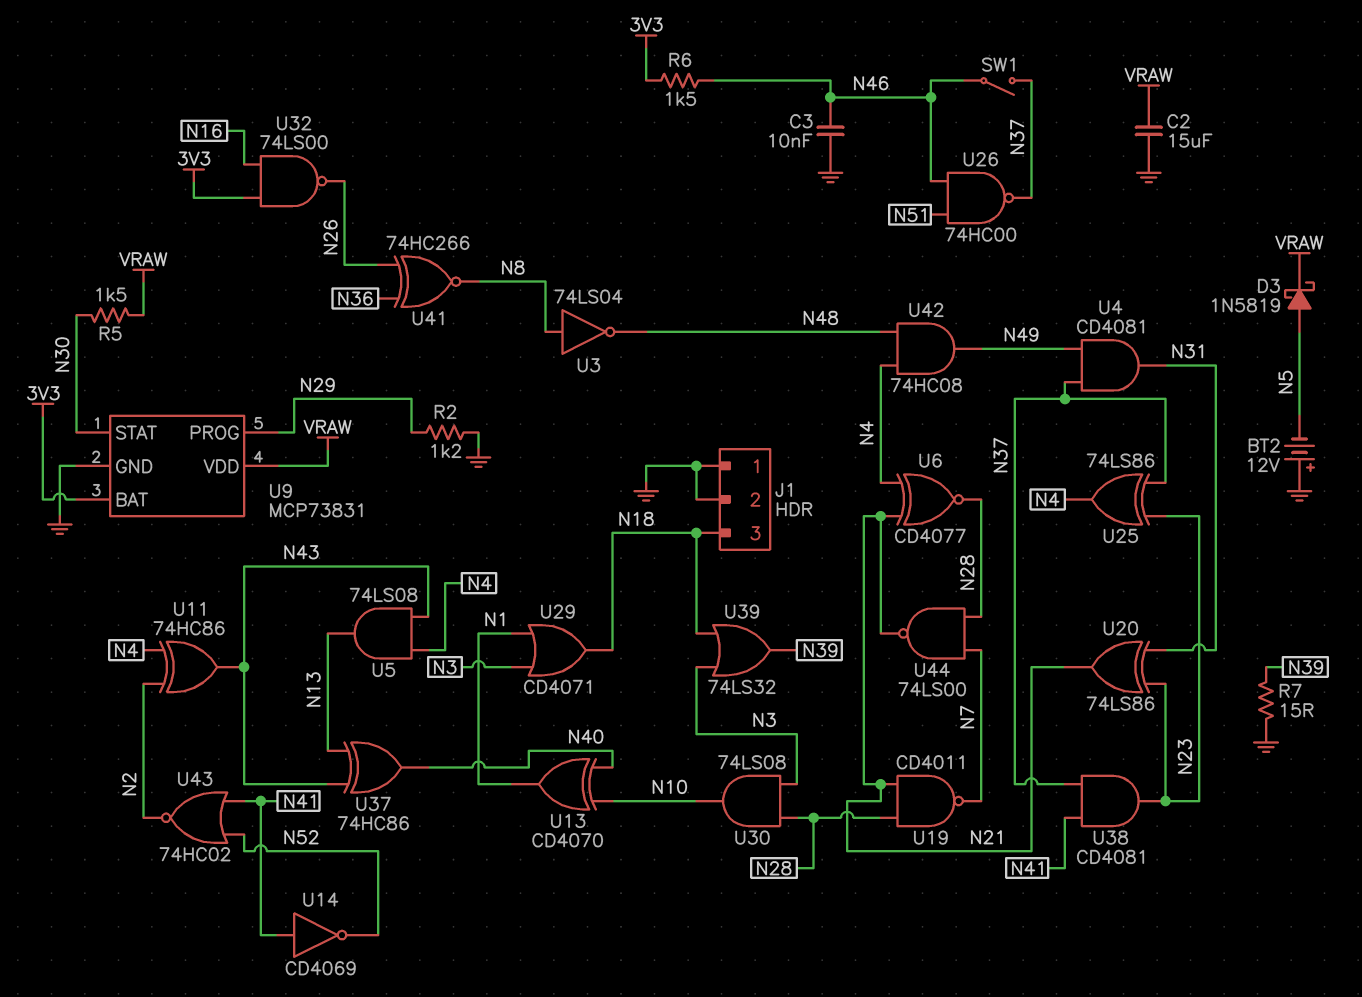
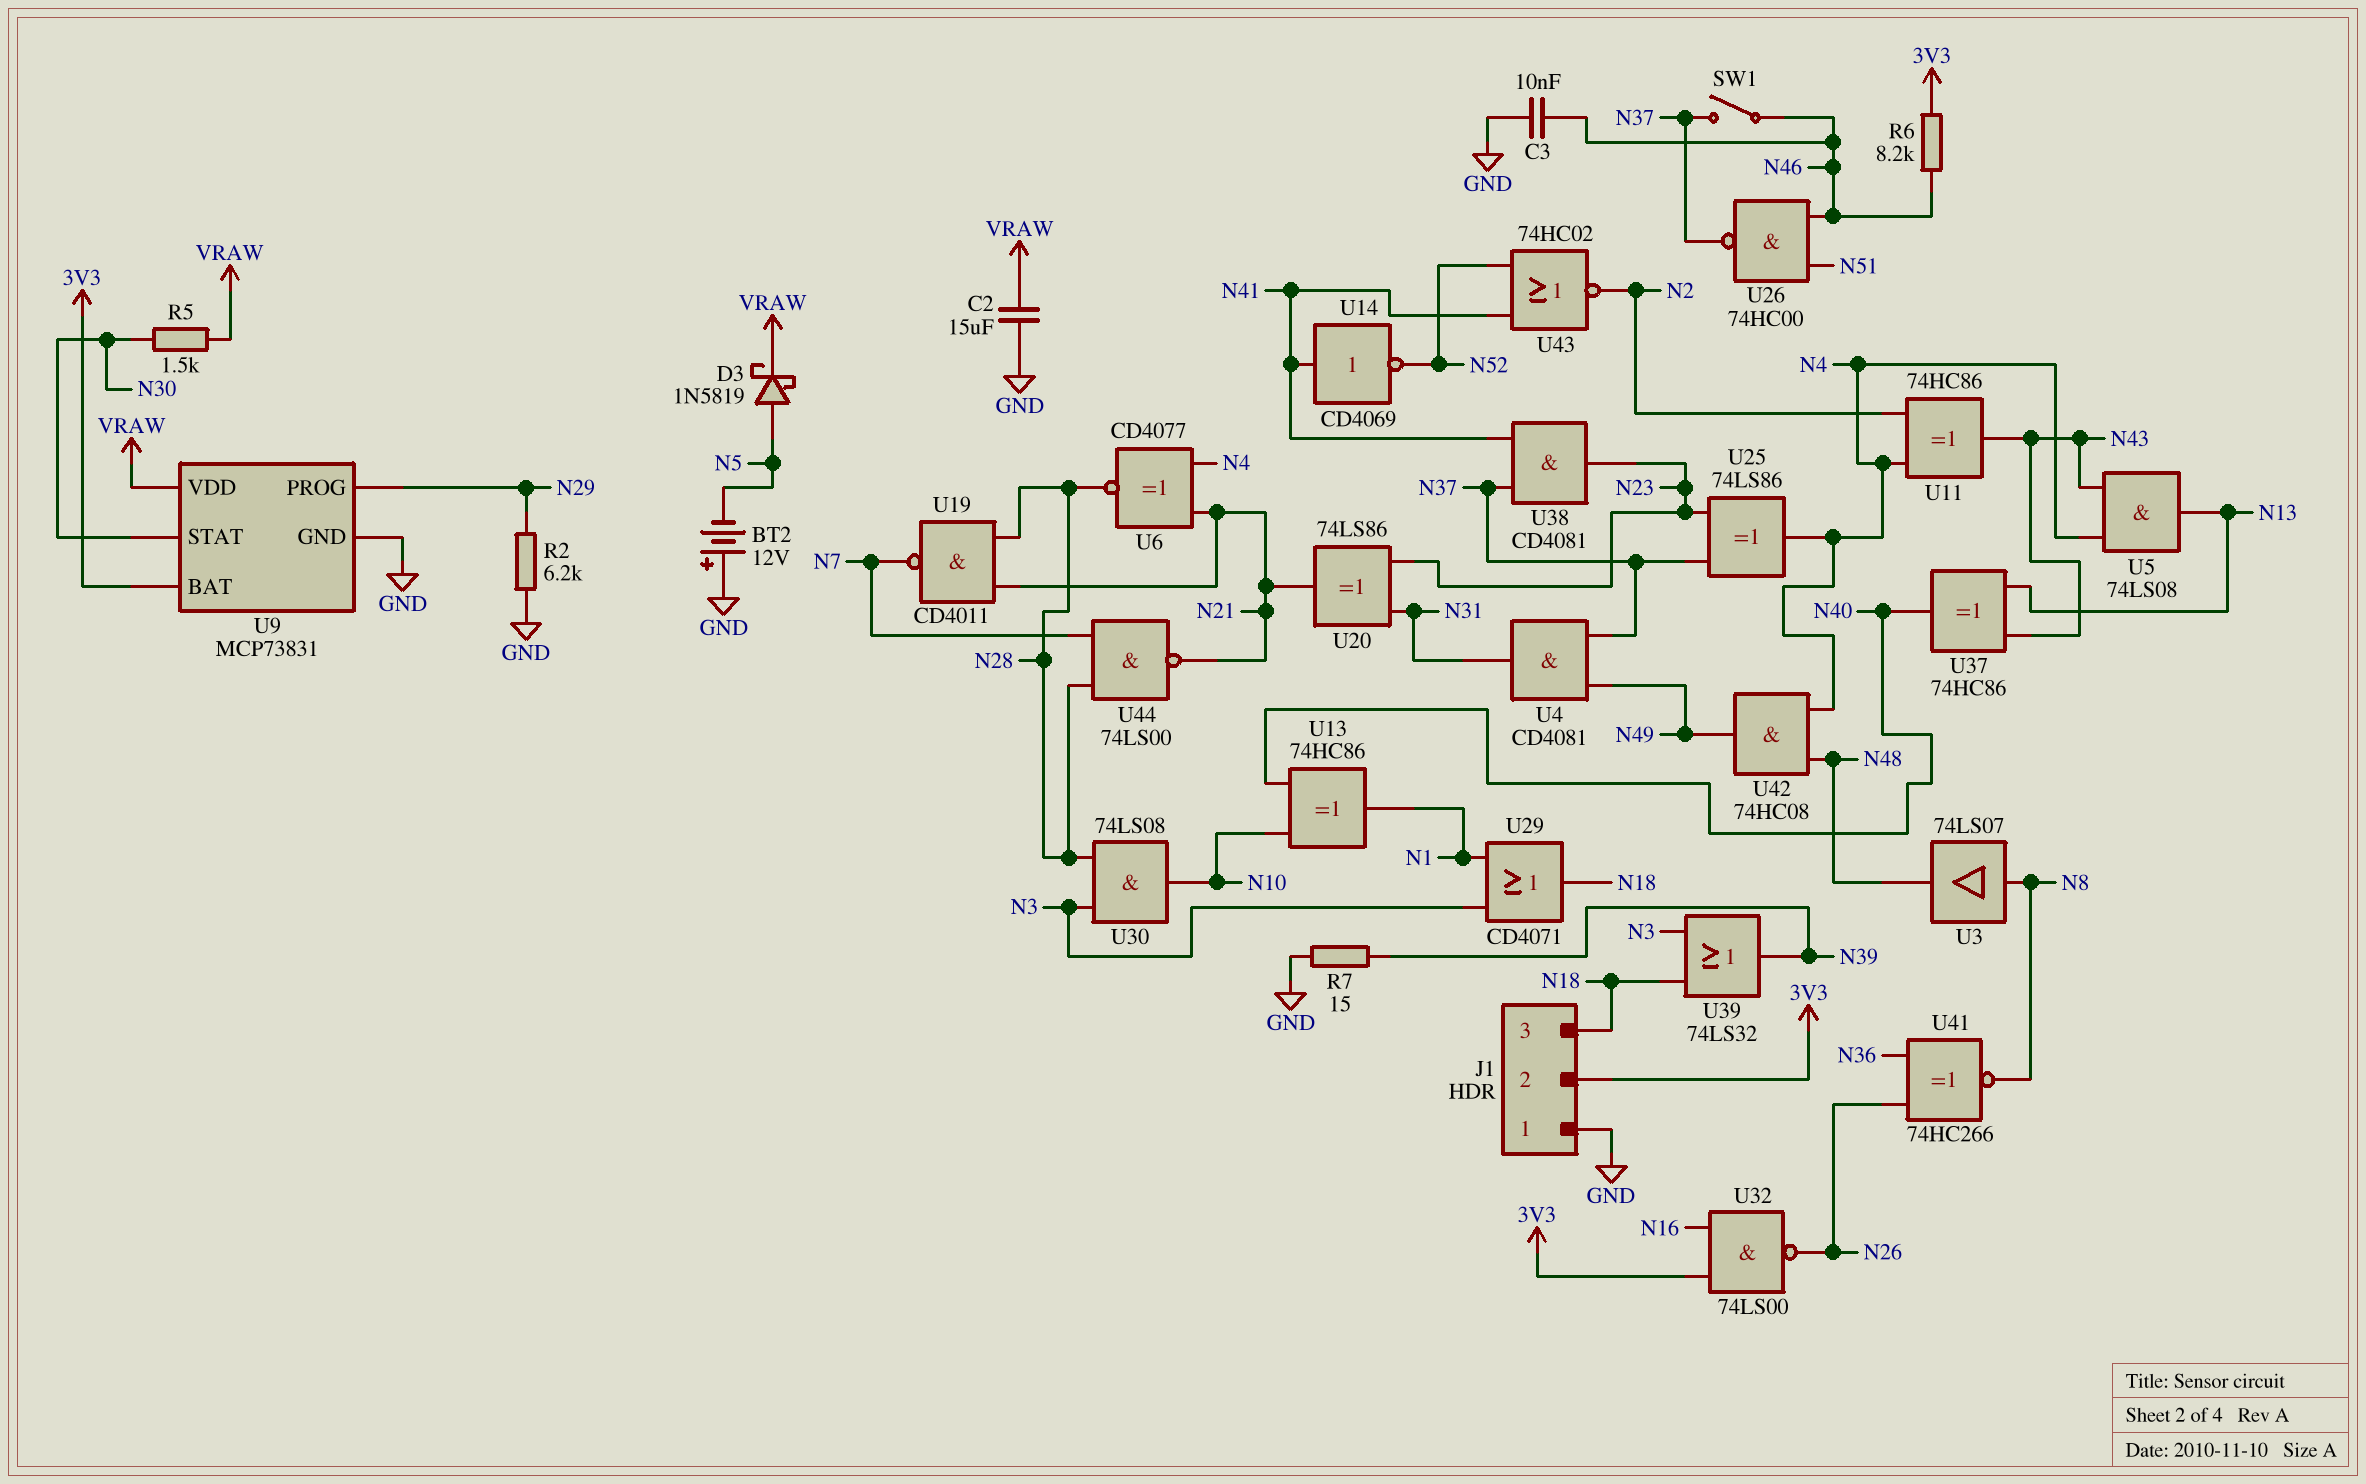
J1 pin 2: GND -> 3V3
R2: 1.2k (GND, N29) -> 6.2k (GND, N29)
R6: 1.5k (3V3, N46) -> 8.2k (3V3, N46)
U3: NOT 74LS04 (in N8, out N48) -> buffer 74LS07 (in N8, out N48)
U13: XOR CD4070 (in N10, in N40, out N1) -> XOR 74HC86 (in N10, in N40, out N1)

